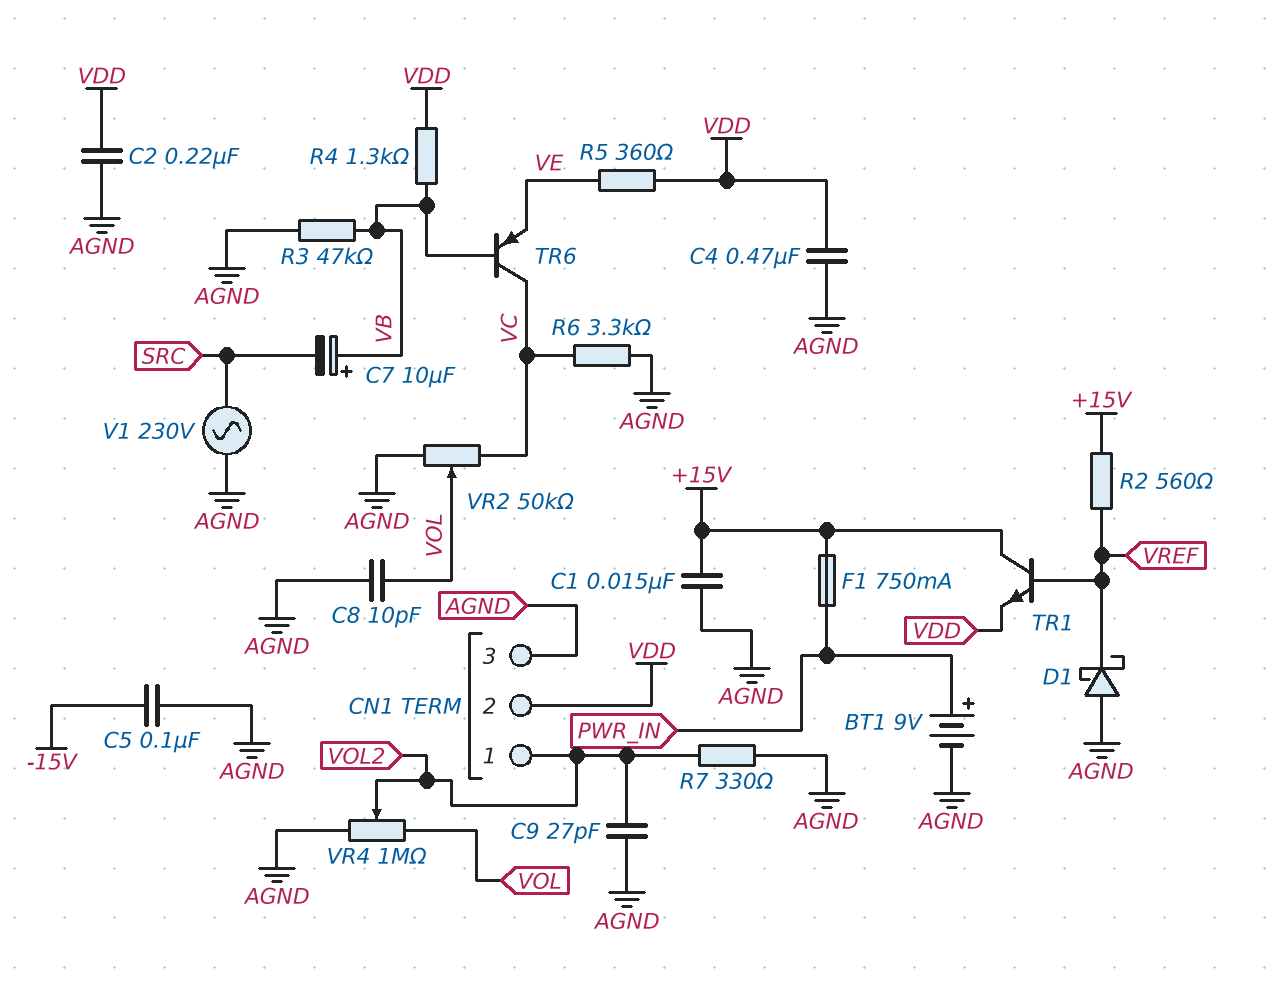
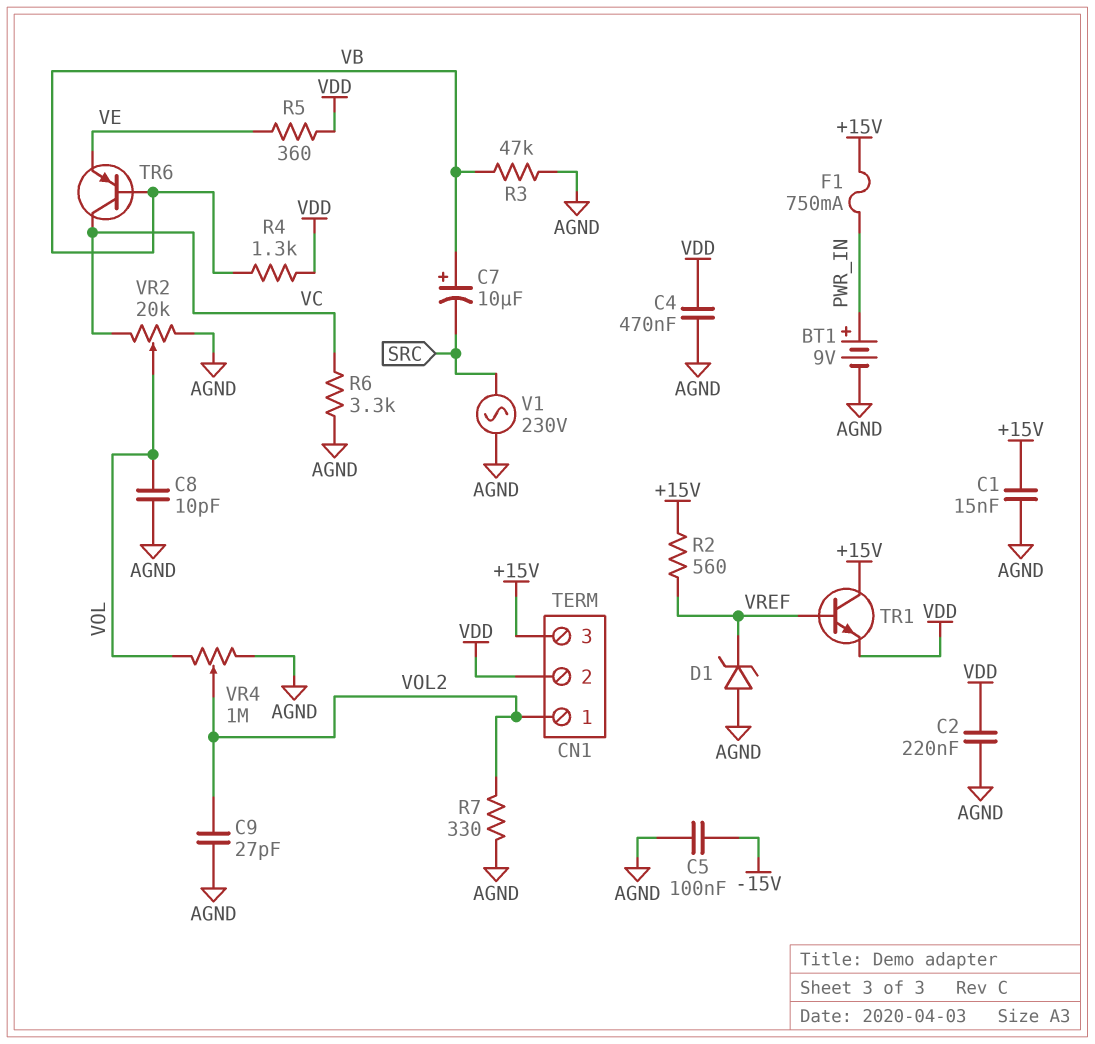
CN1 pin 3: AGND -> +15V
D1: schottky (A AGND, K VREF) -> zener (A AGND, K VREF)
VR2: 50k (AGND, VC, wiper VOL) -> 20k (AGND, VC, wiper VOL)

